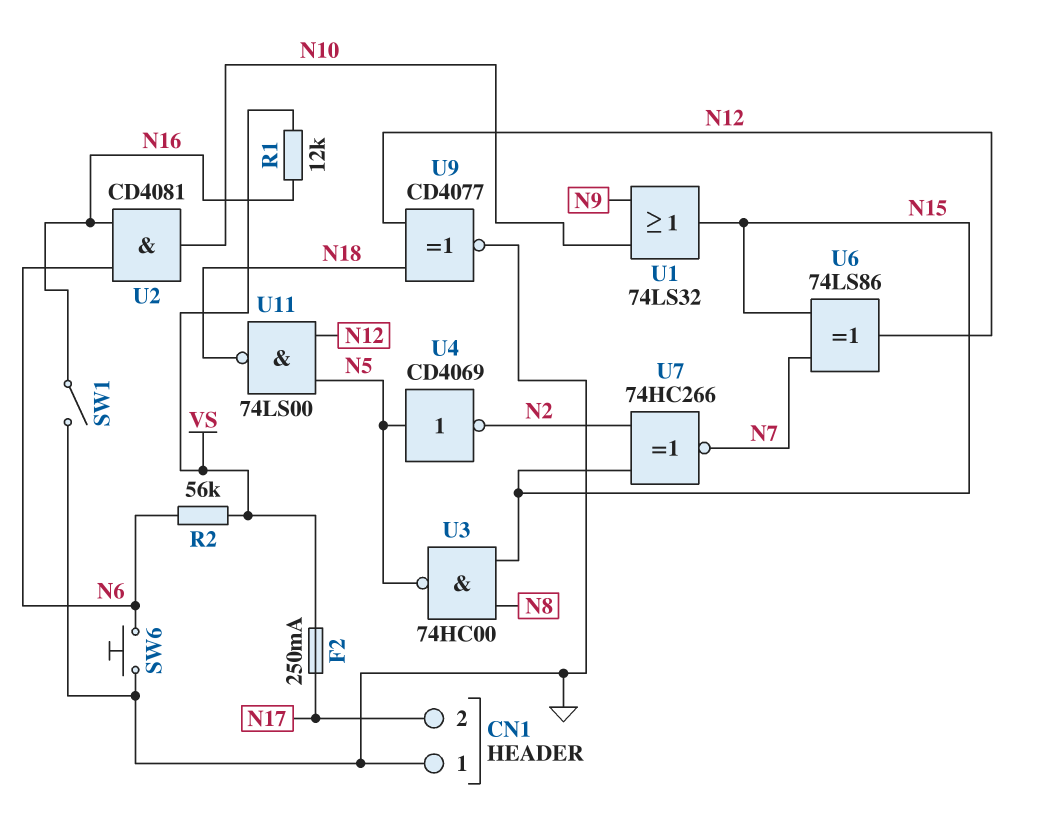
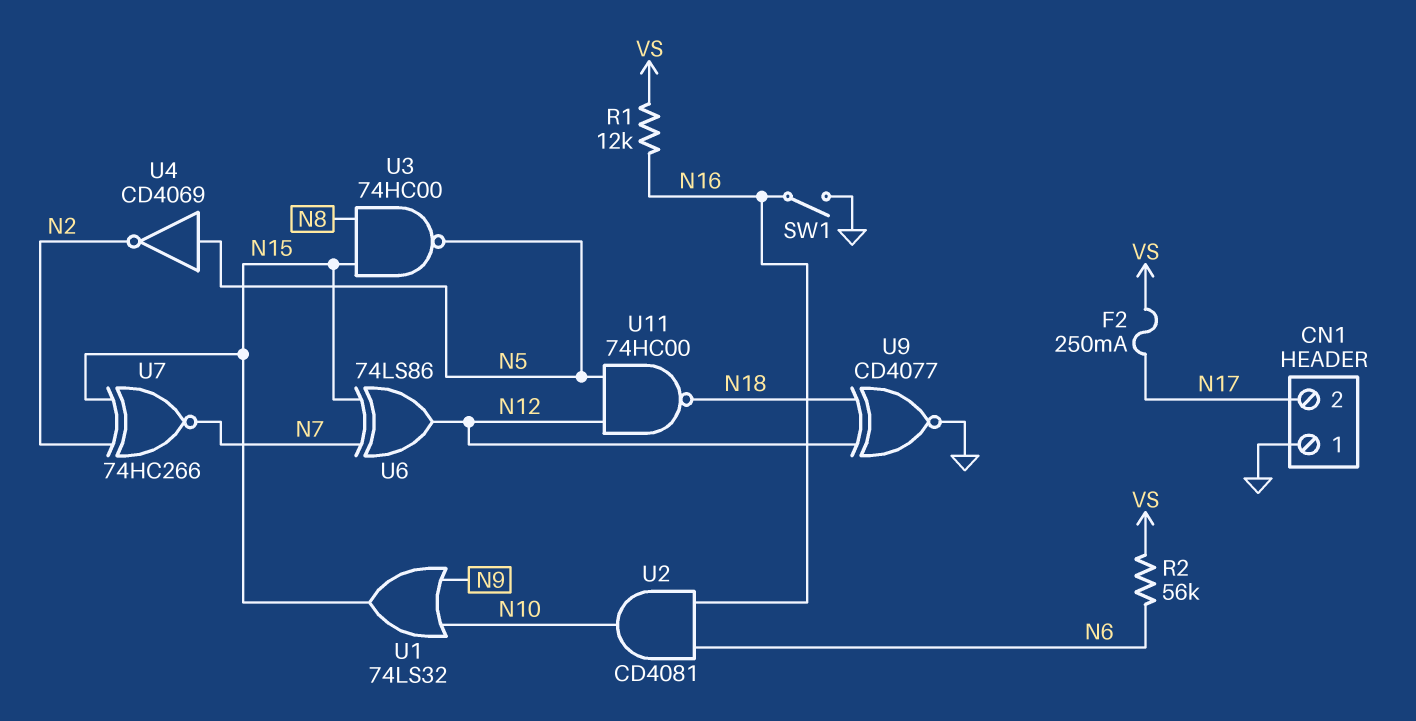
SW6: button (GND, N6) -> none
U11: NAND 74LS00 (in N5, in N12, out N18) -> NAND 74HC00 (in N5, in N12, out N18)

